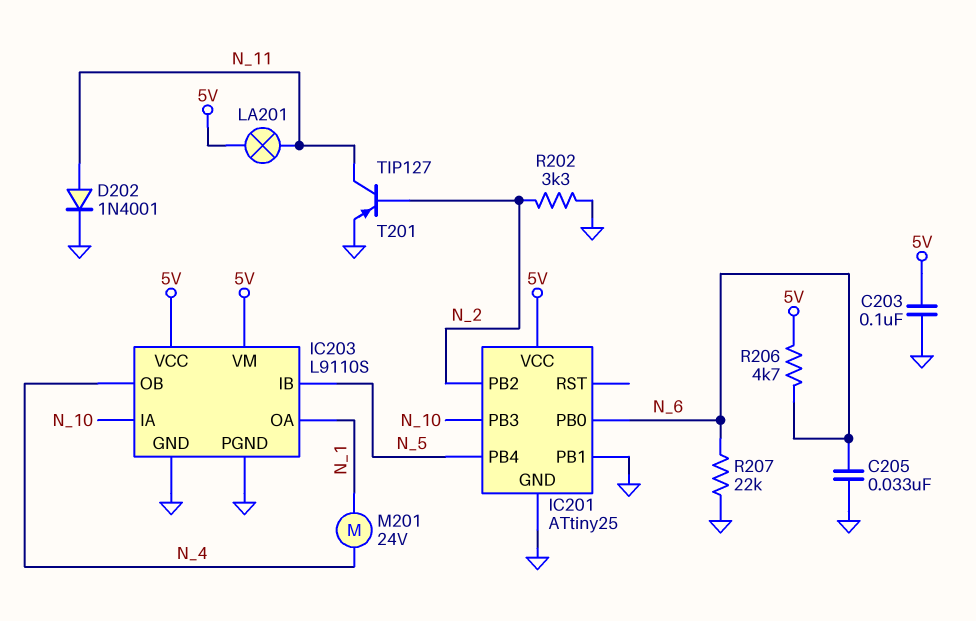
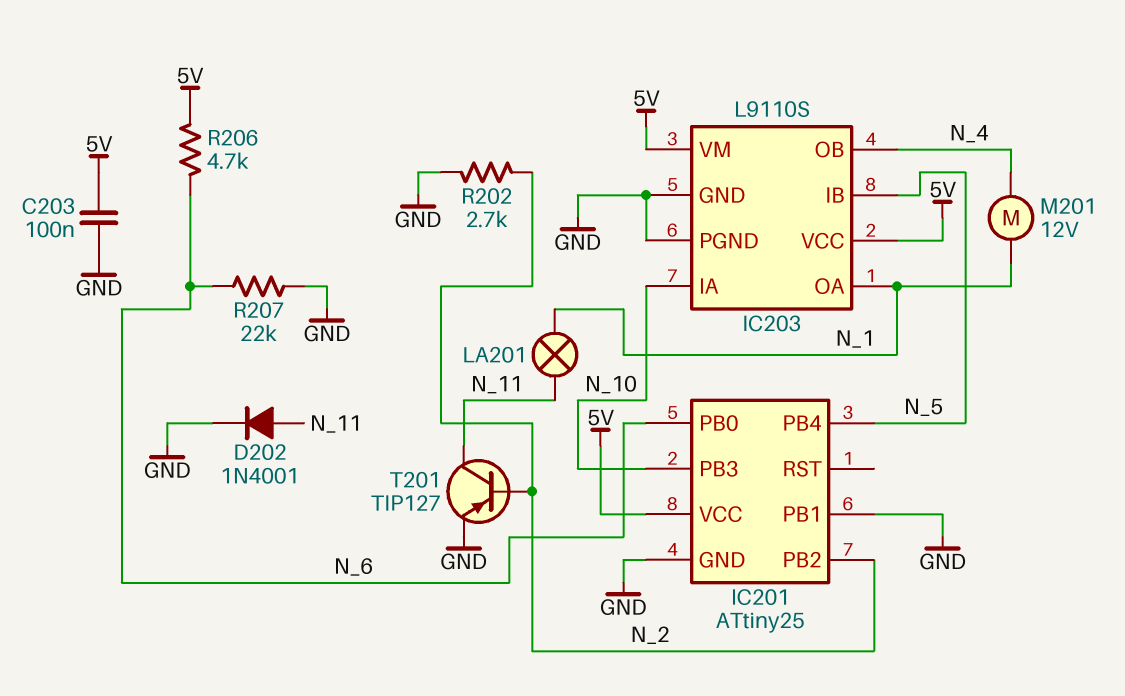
C205: 33nF (GND, N_6) -> none
LA201: lamp (5V, N_11) -> lamp (N_1, N_11)
M201: motor 24V (N_1, N_4) -> motor 12V (N_1, N_4)
R202: 3.3k (GND, N_2) -> 2.7k (GND, N_2)

